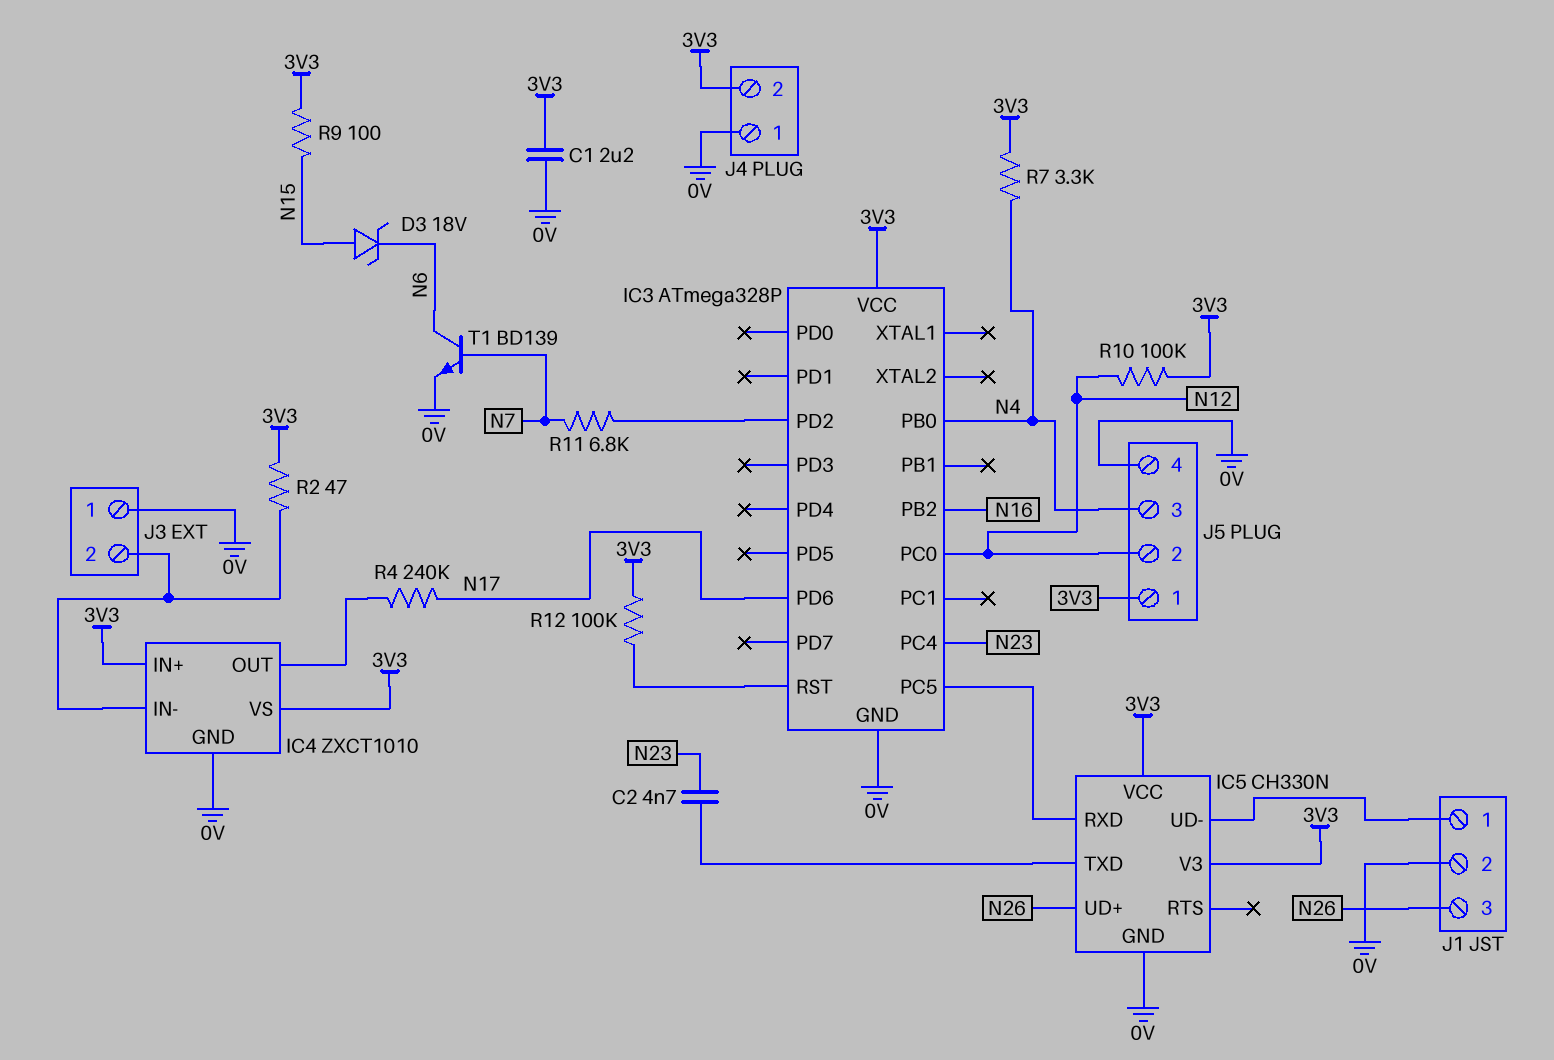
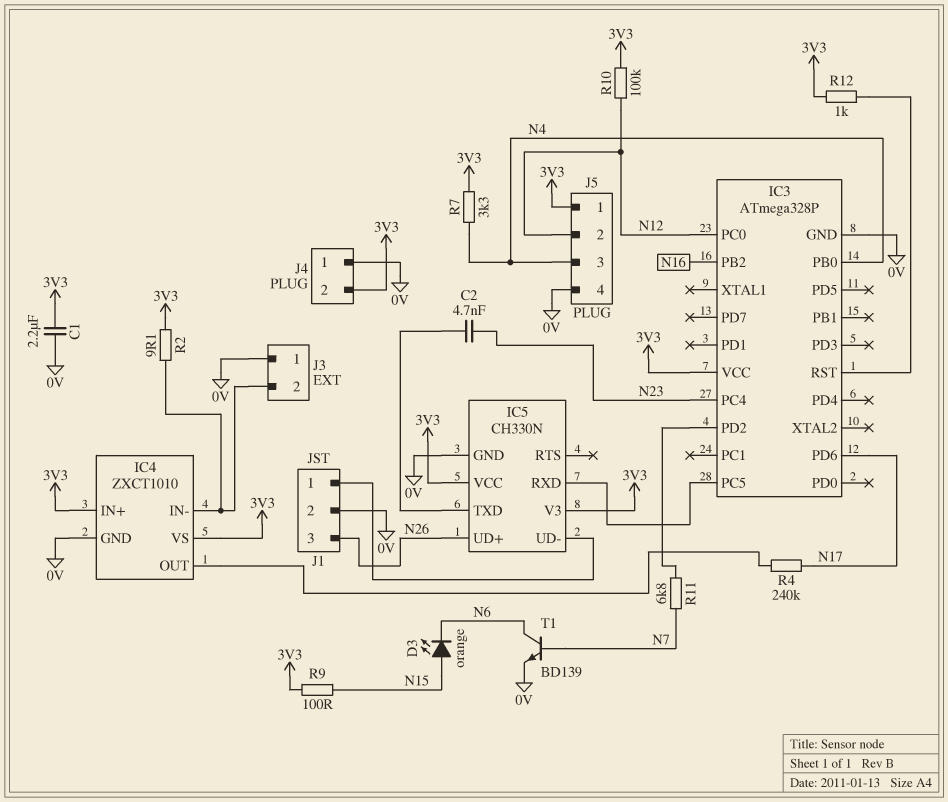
D3: zener 18V (A N15, K N6) -> LED orange (A N15, K N6)
R2: 47 (3V3, IC4/IN-) -> 9.1 (3V3, IC4/IN-)
R12: 100k (3V3, IC3/RST) -> 1k (3V3, IC3/RST)

